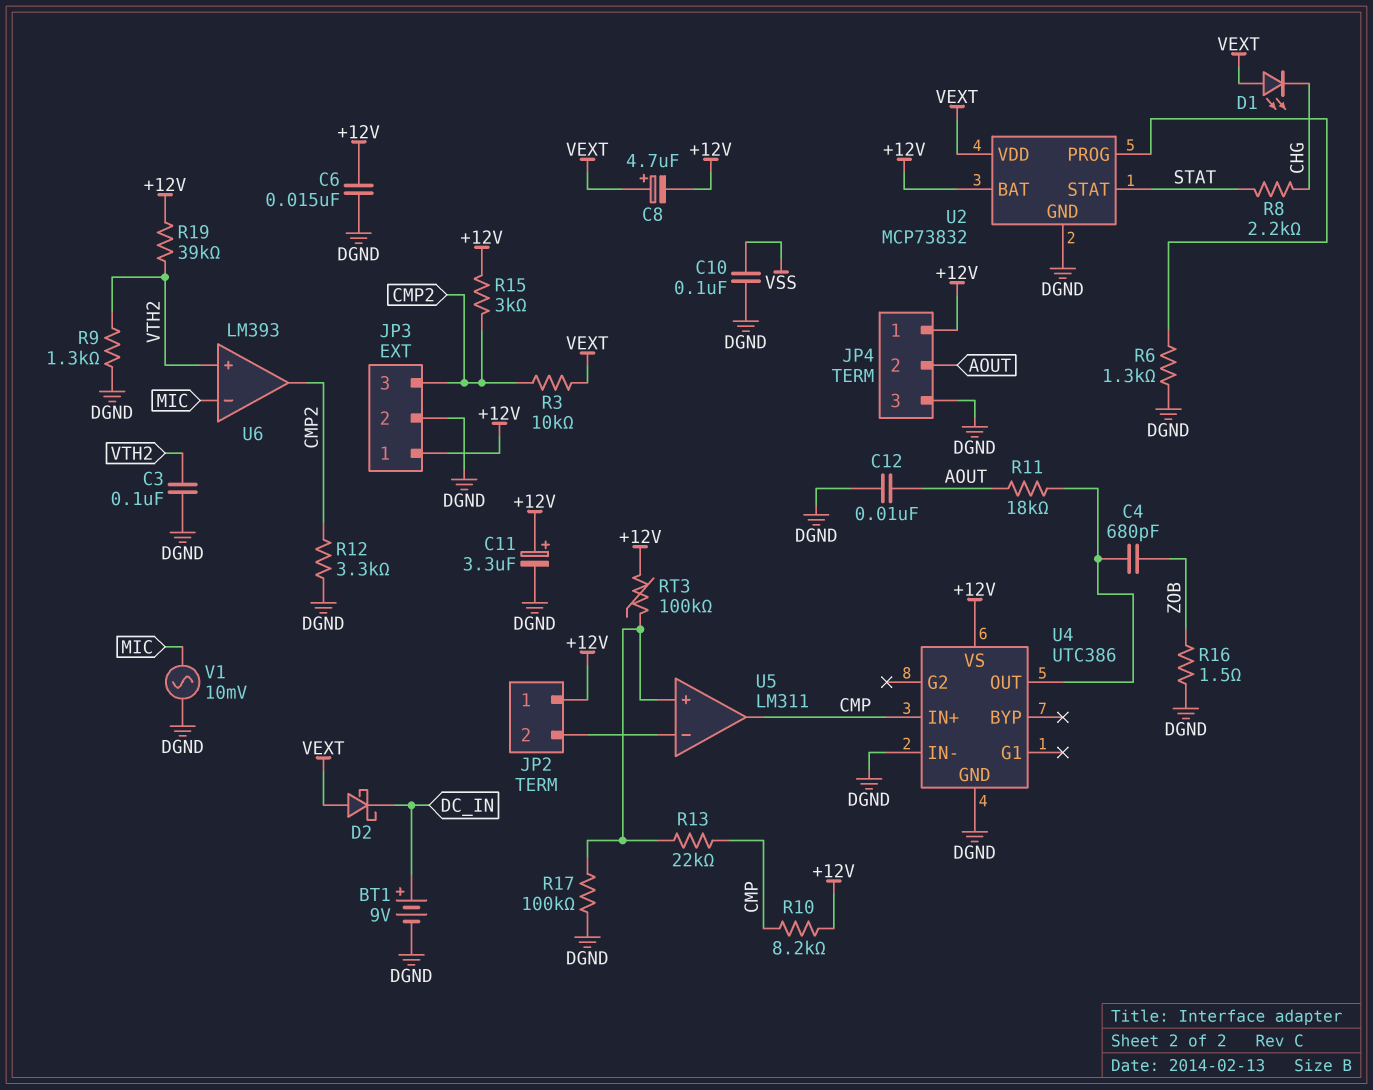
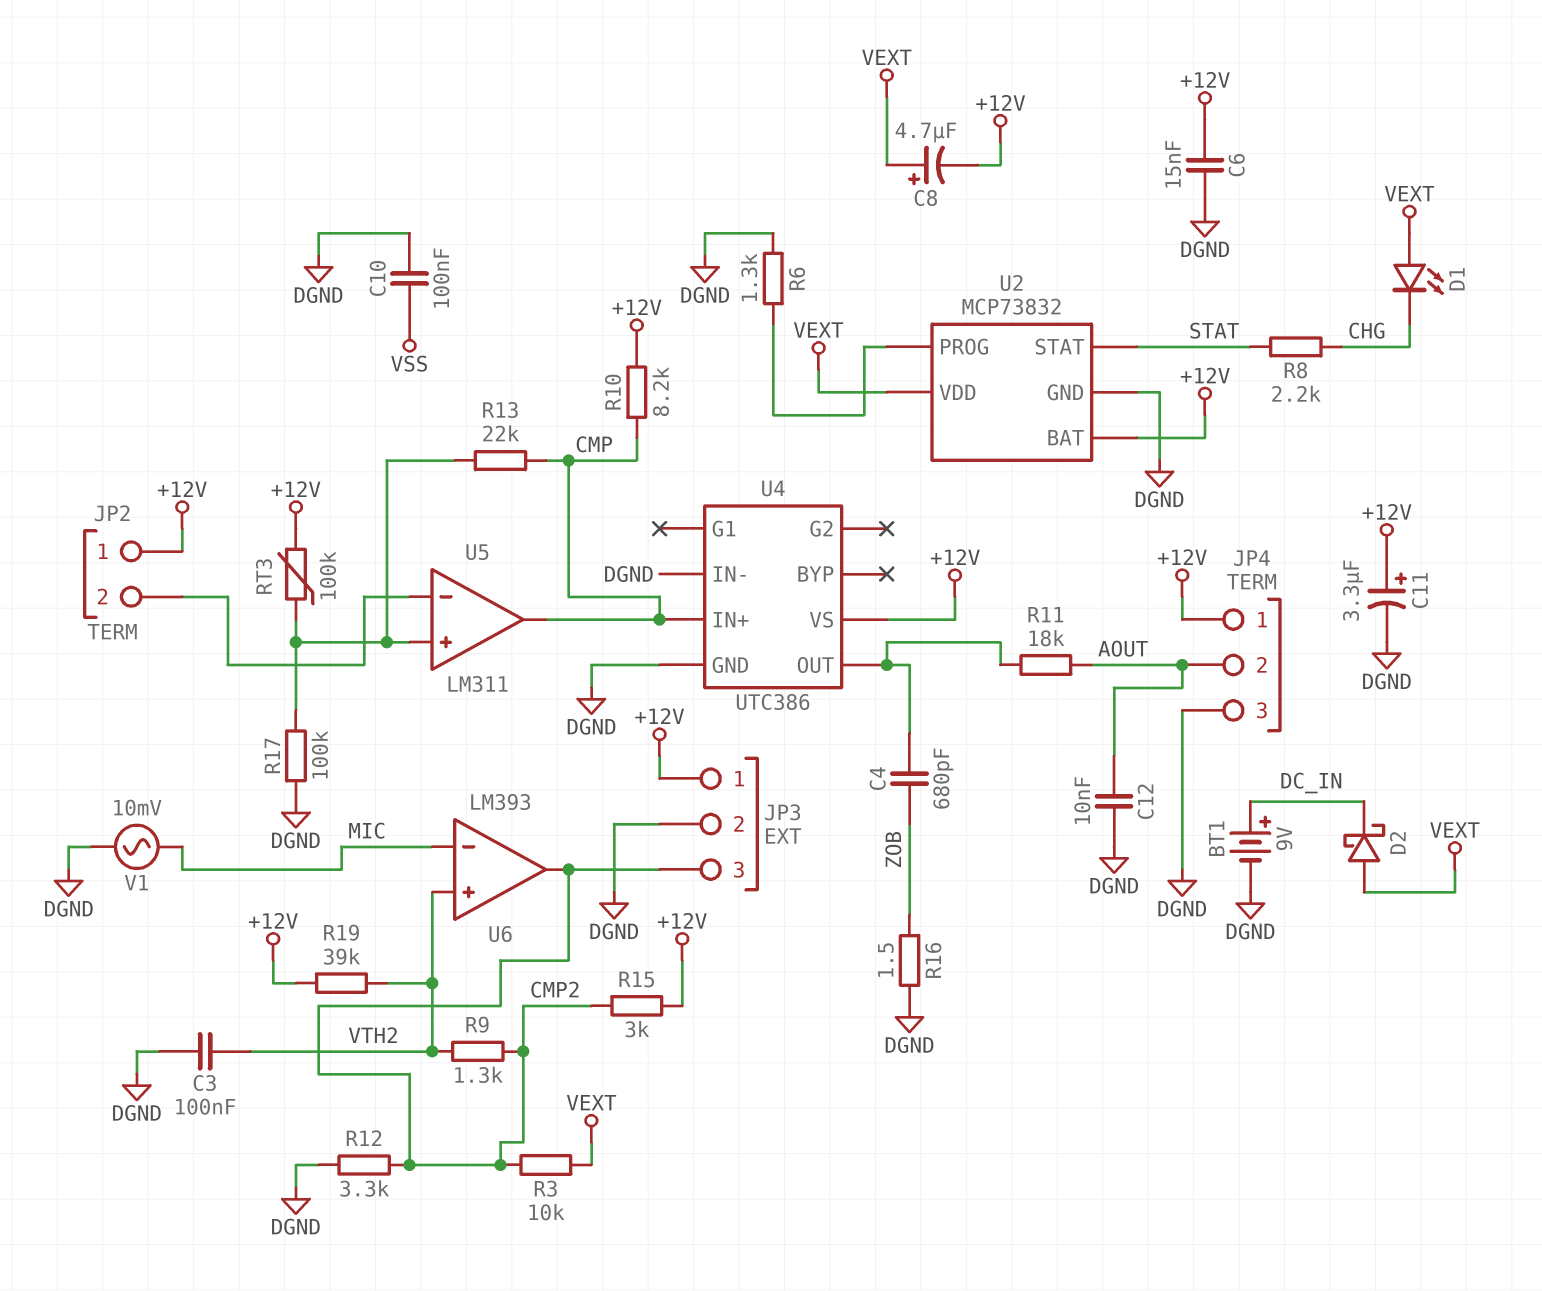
R9: 1.3k (DGND, VTH2) -> 1.3k (CMP2, VTH2)

